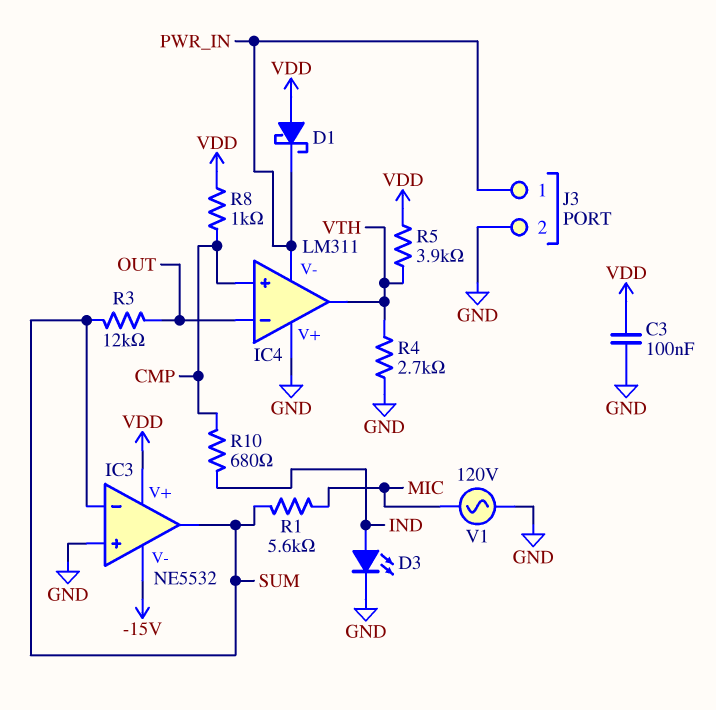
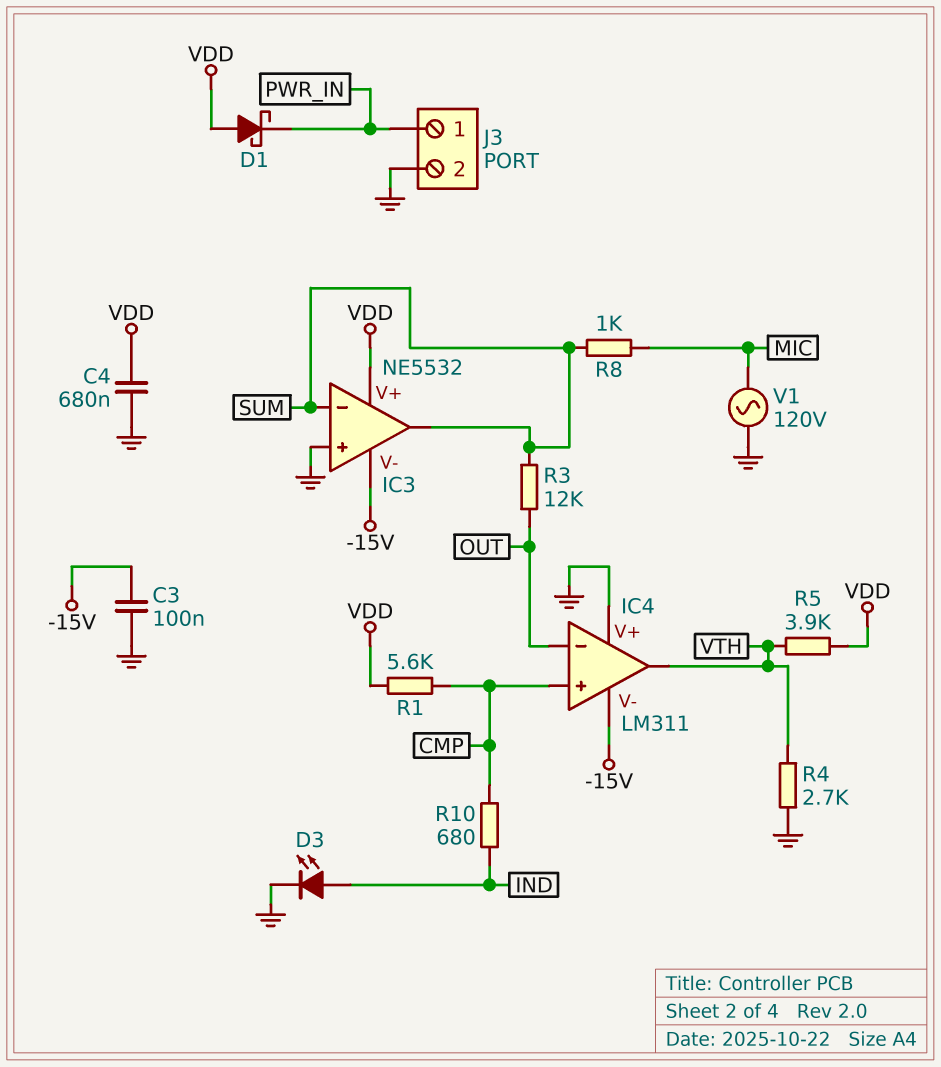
C3: 100nF (GND, VDD) -> 100nF (-15V, GND)
C4: none -> 680nF (GND, VDD)
IC4 pin V-: PWR_IN -> -15V
R1: 5.6k (MIC, SUM) -> 5.6k (CMP, VDD)
R8: 1k (CMP, VDD) -> 1k (MIC, SUM)

